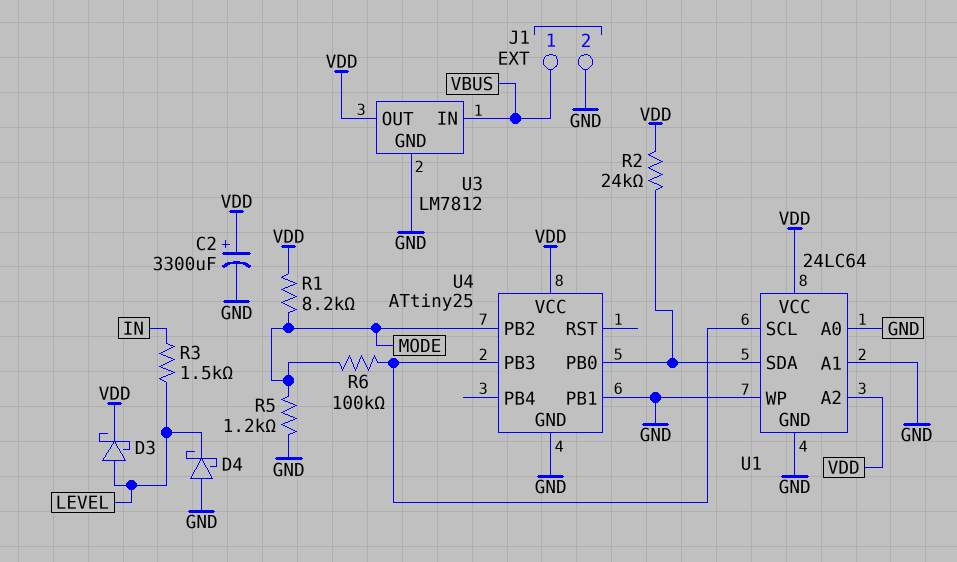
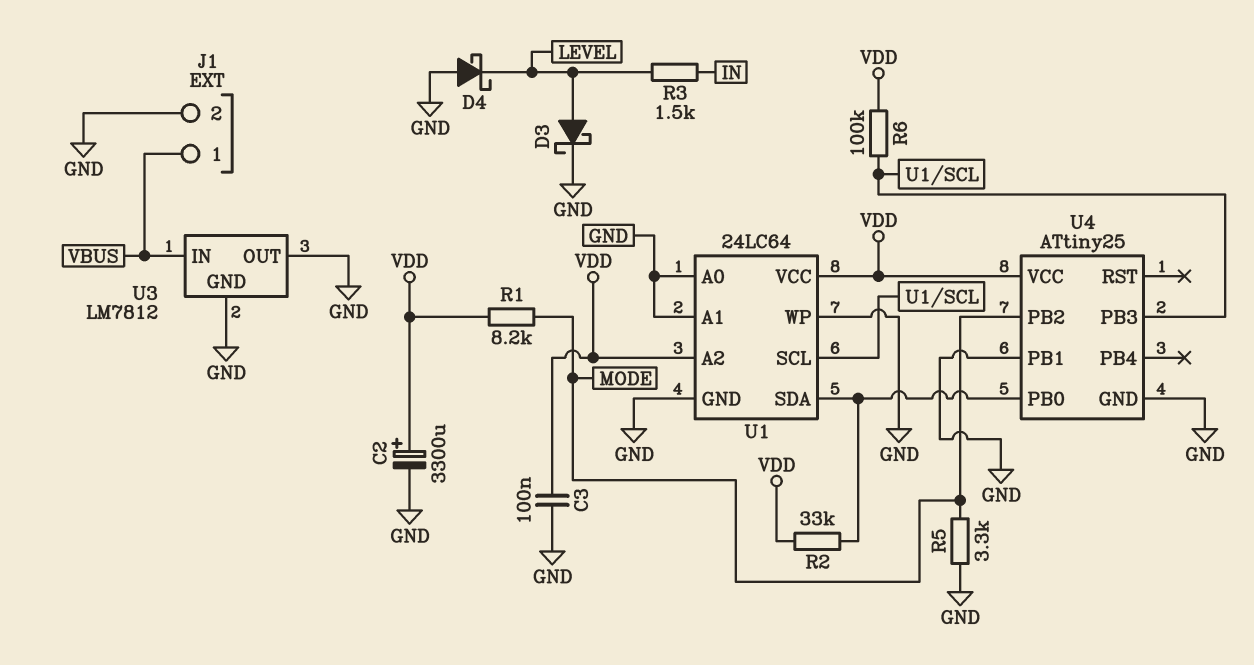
C3: none -> 100nF (GND, VDD)
D3: schottky (A LEVEL, K VDD) -> schottky (A LEVEL, K GND)
R2: 24k (U1/SDA, VDD) -> 33k (U1/SDA, VDD)
R5: 1.2k (GND, MODE) -> 3.3k (GND, MODE)
R6: 100k (MODE, U1/SCL) -> 100k (U1/SCL, VDD)
U3 pin OUT: VDD -> GND

